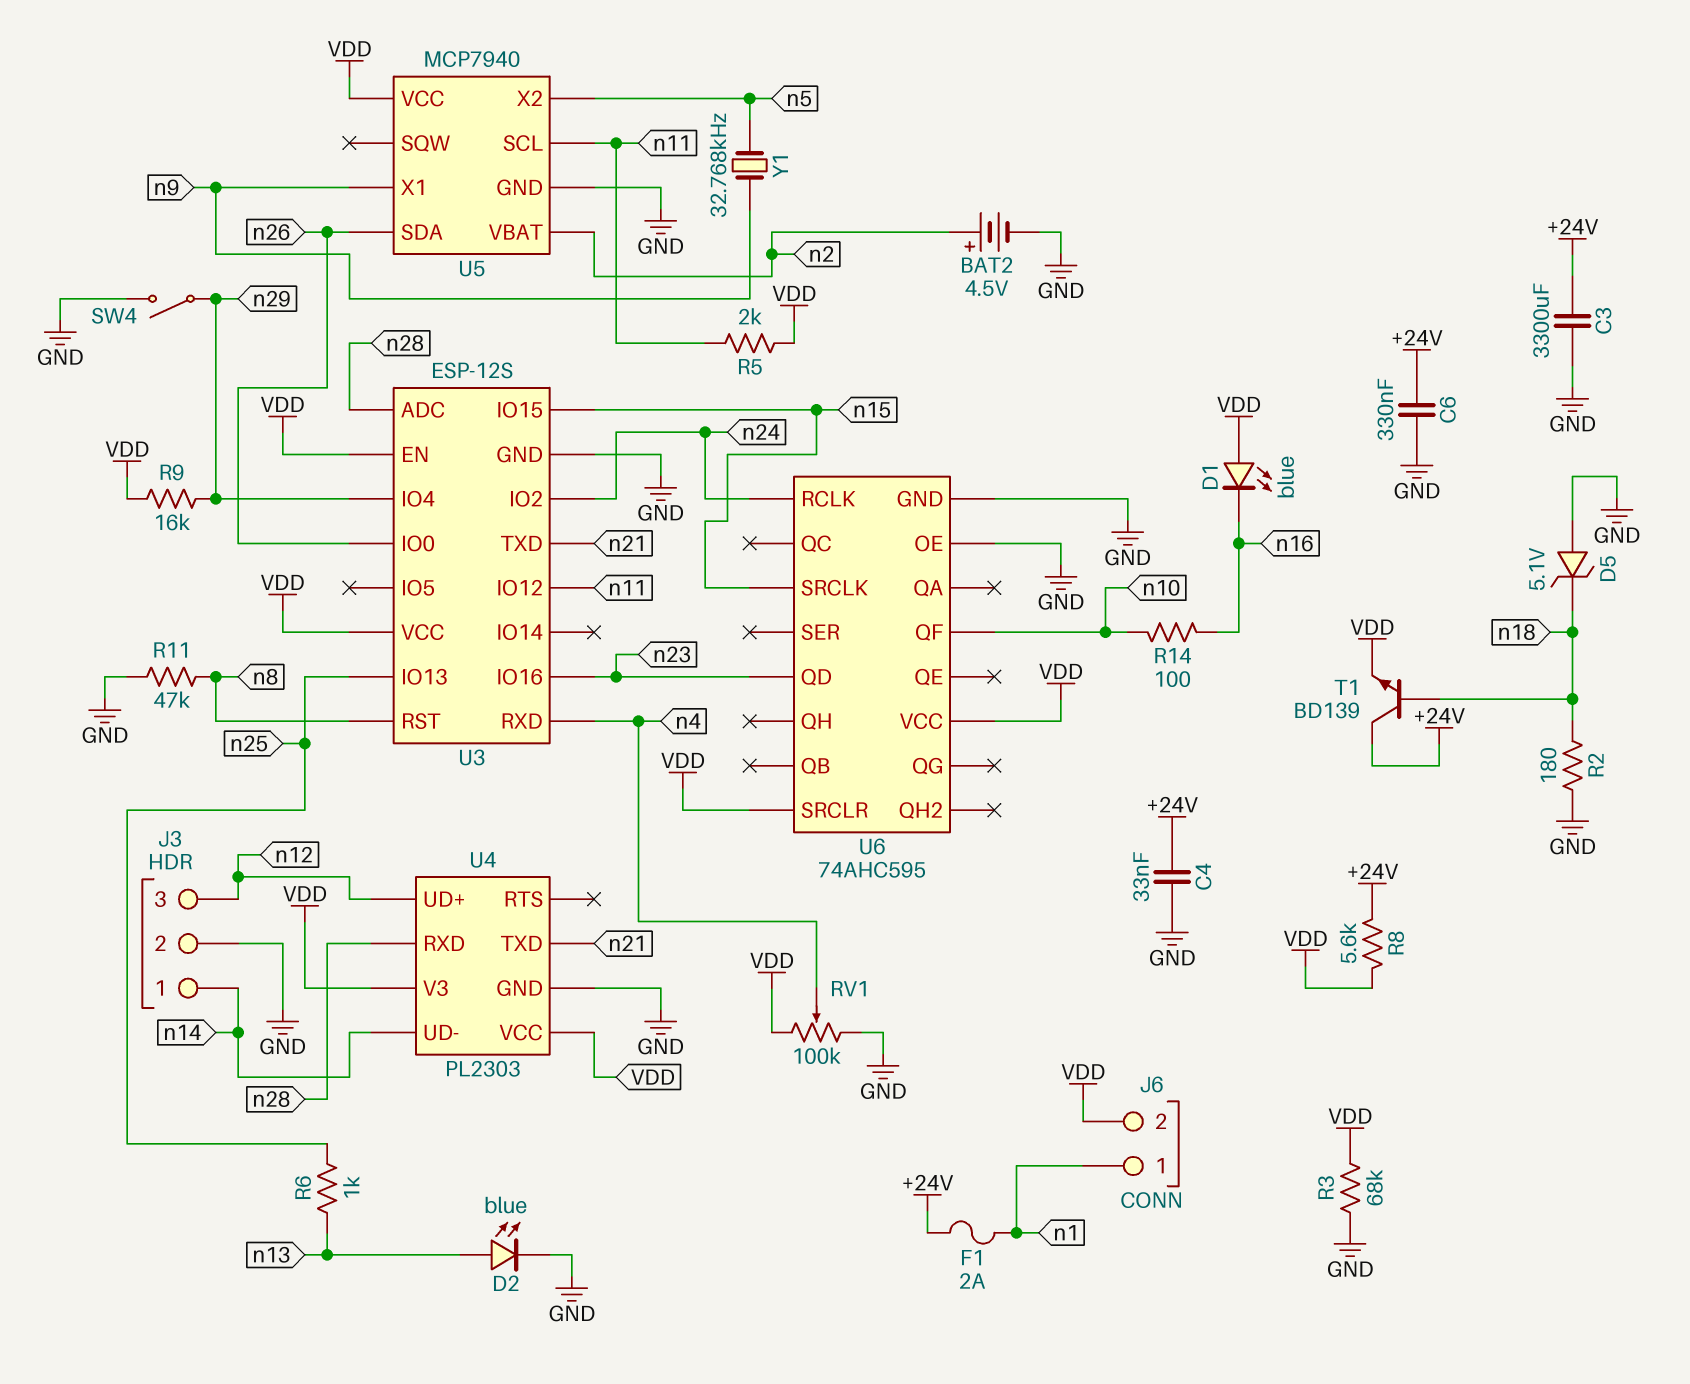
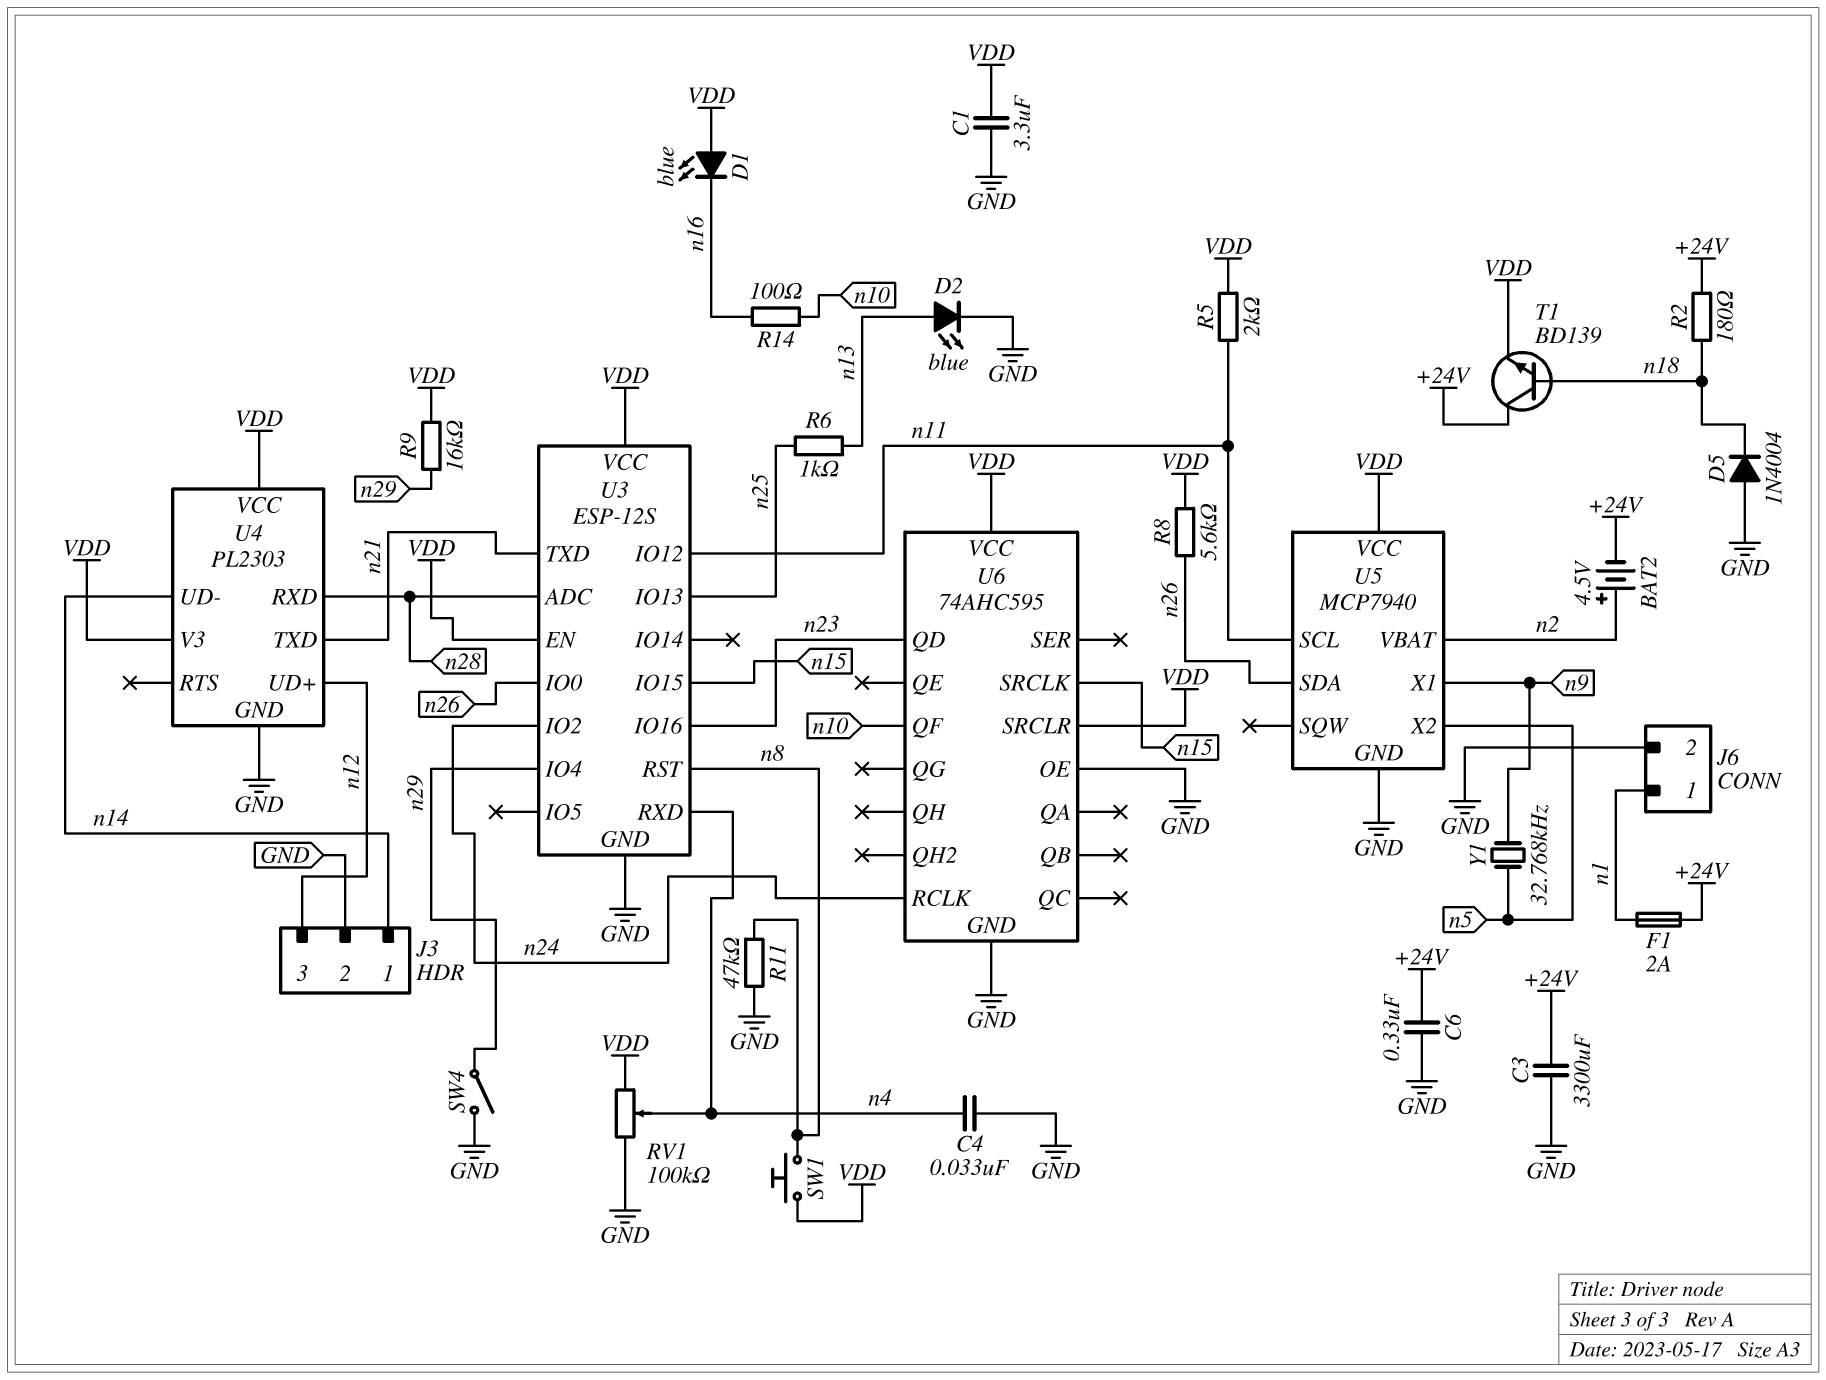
BAT2: 4.5V (plus n2, minus GND) -> 4.5V (plus n2, minus +24V)
C1: none -> 3.3uF (GND, VDD)
C4: 33nF (+24V, GND) -> 33nF (GND, n4)
D5: zener 5.1V (A GND, K n18) -> diode 1N4004 (A GND, K n18)
J6 pin 2: VDD -> GND
R2: 180 (GND, n18) -> 180 (+24V, n18)
R3: 68k (GND, VDD) -> none
R8: 5.6k (+24V, VDD) -> 5.6k (VDD, n26)
SW1: none -> button (VDD, n8)

